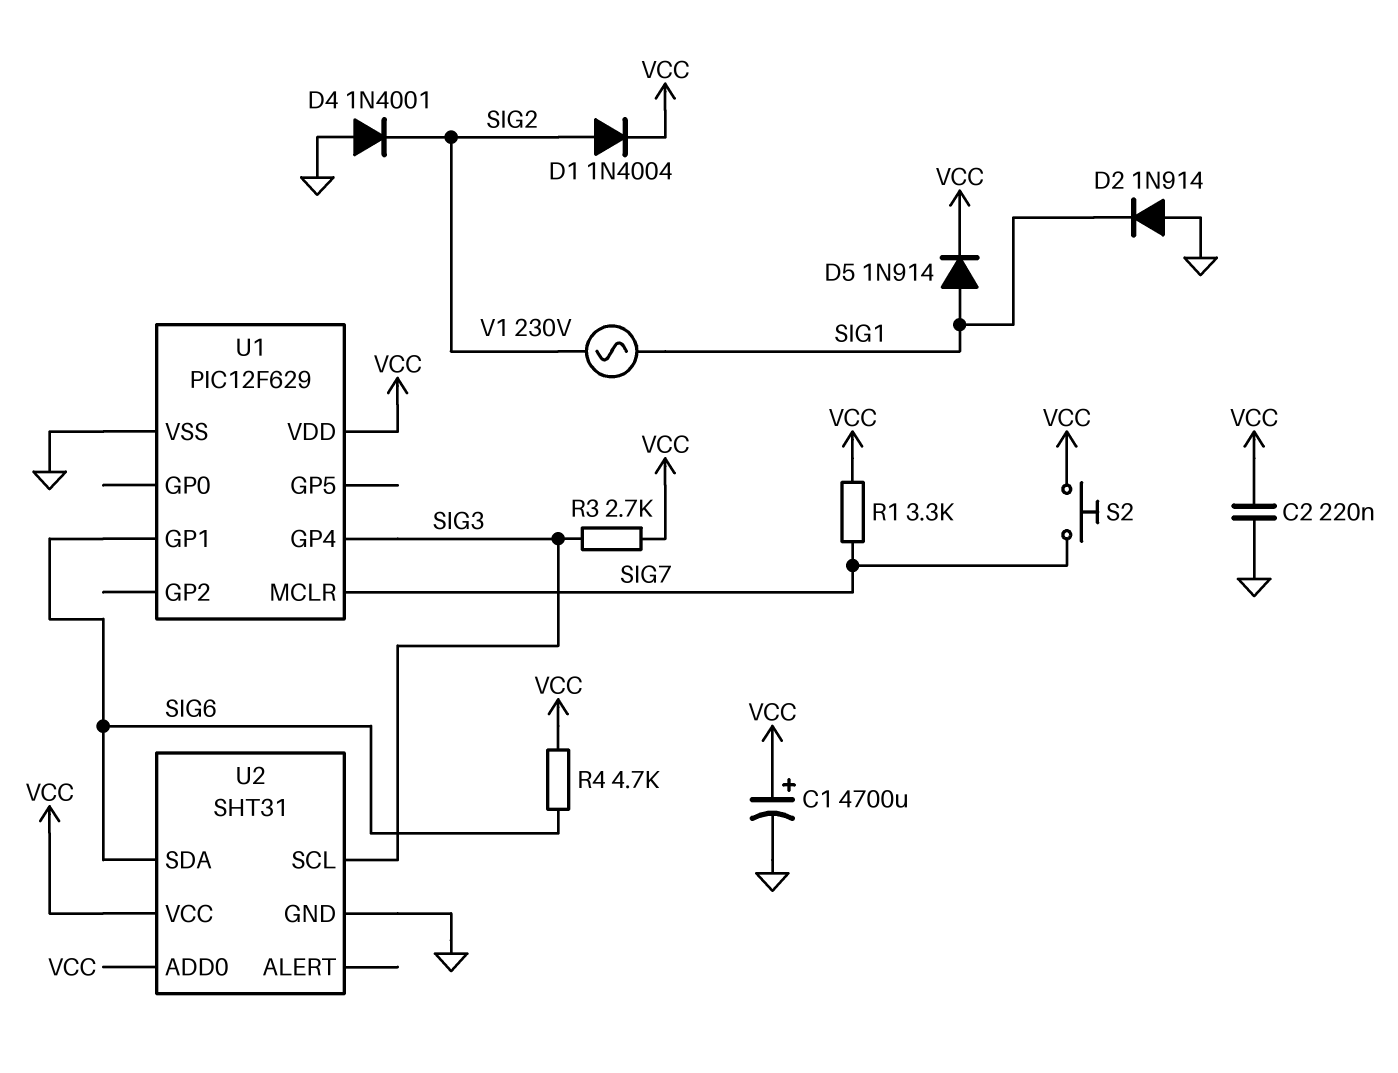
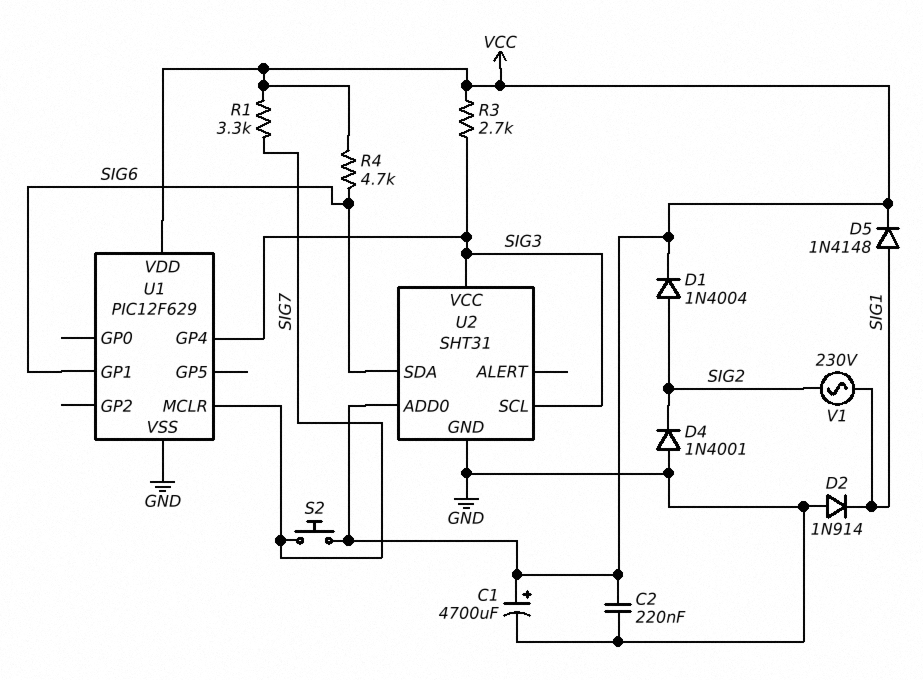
D5: diode 1N914 (A SIG1, K VCC) -> diode 1N4148 (A SIG1, K VCC)
U2 pin VCC: VCC -> SIG3

